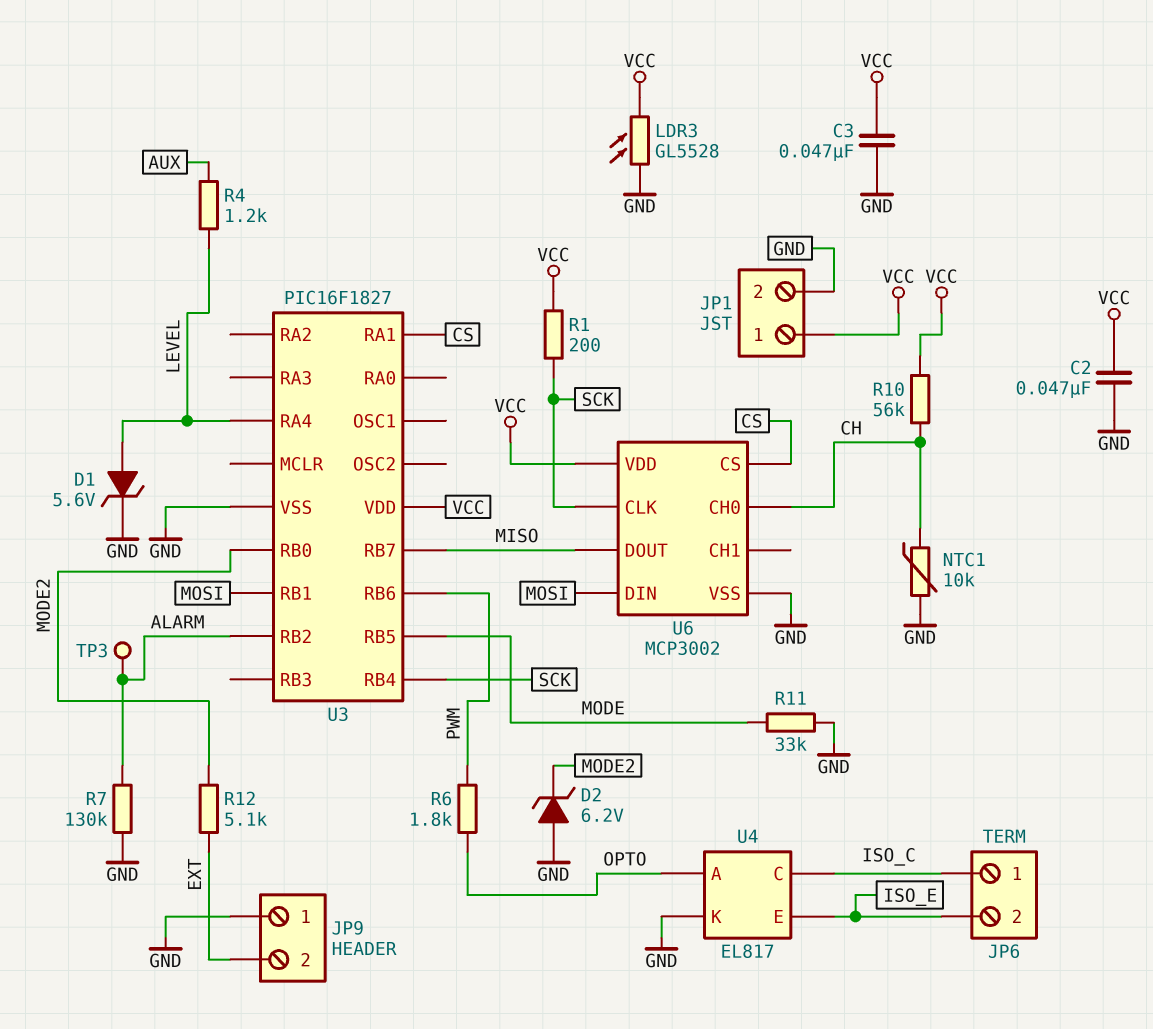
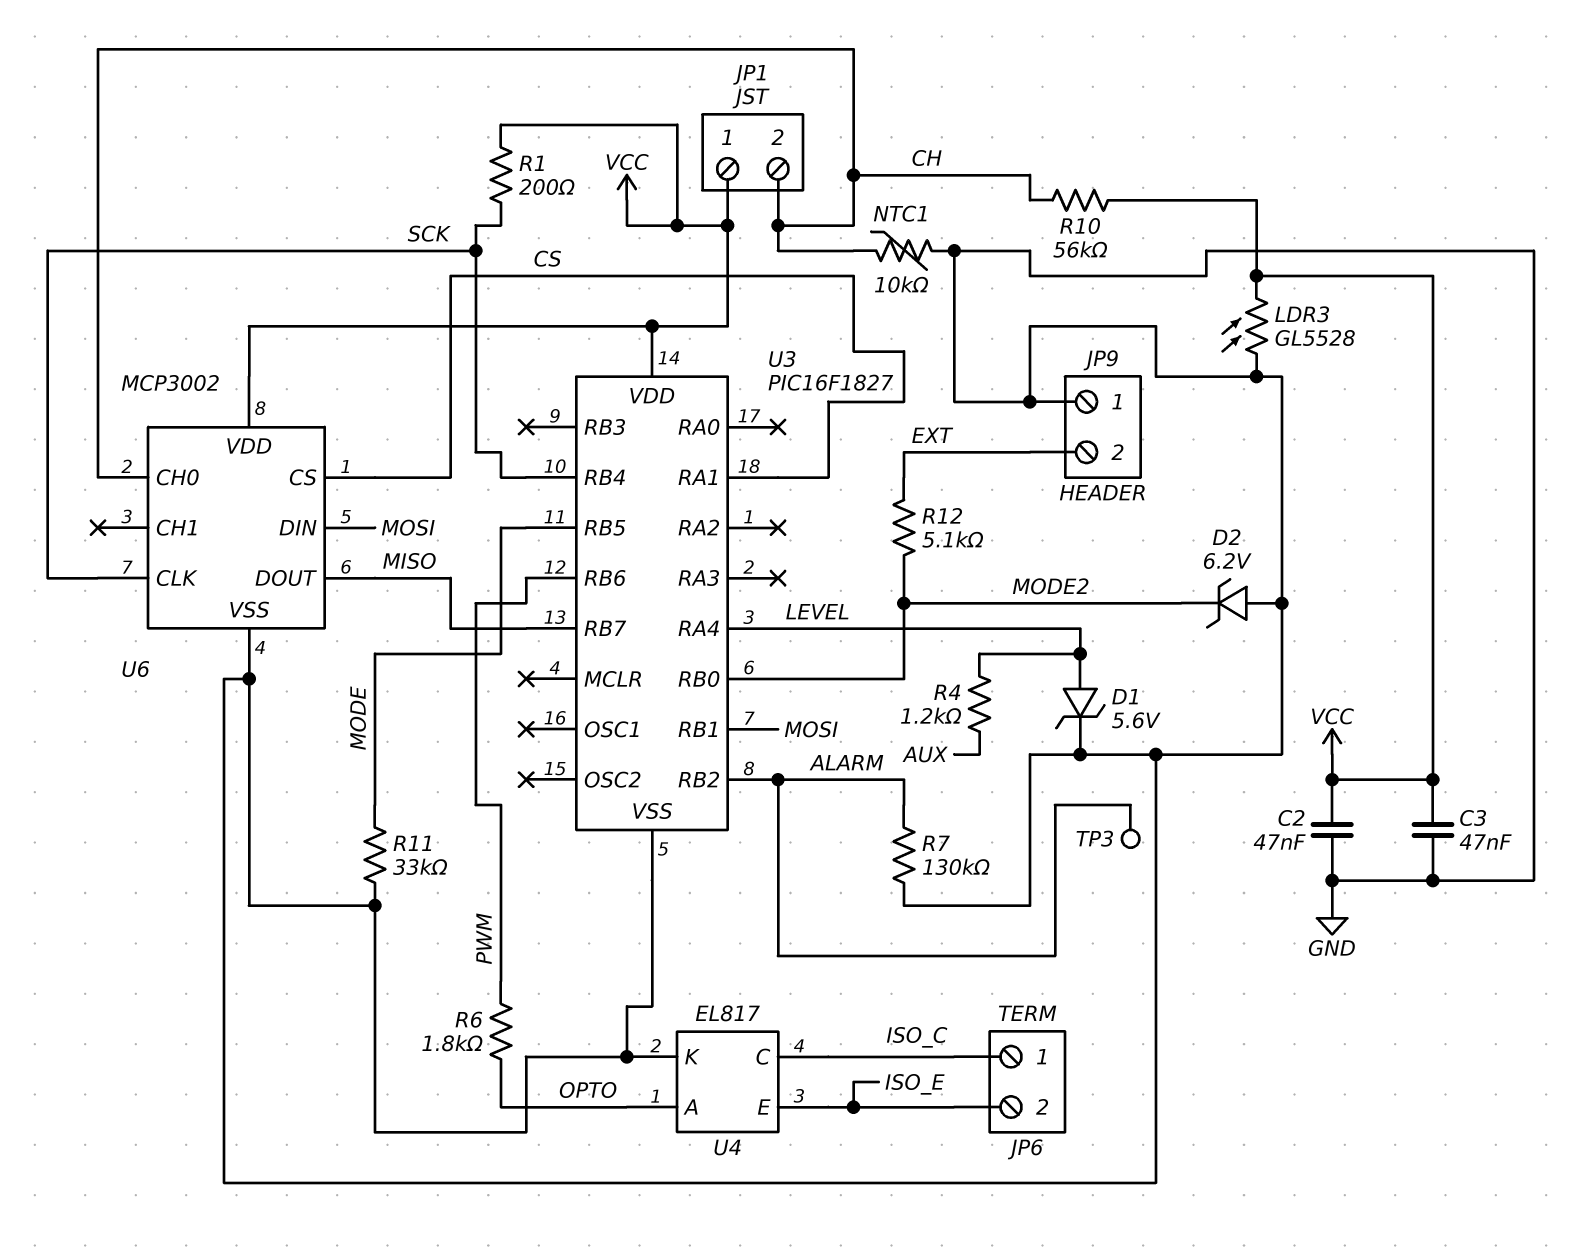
JP1 pin 2: GND -> CH

